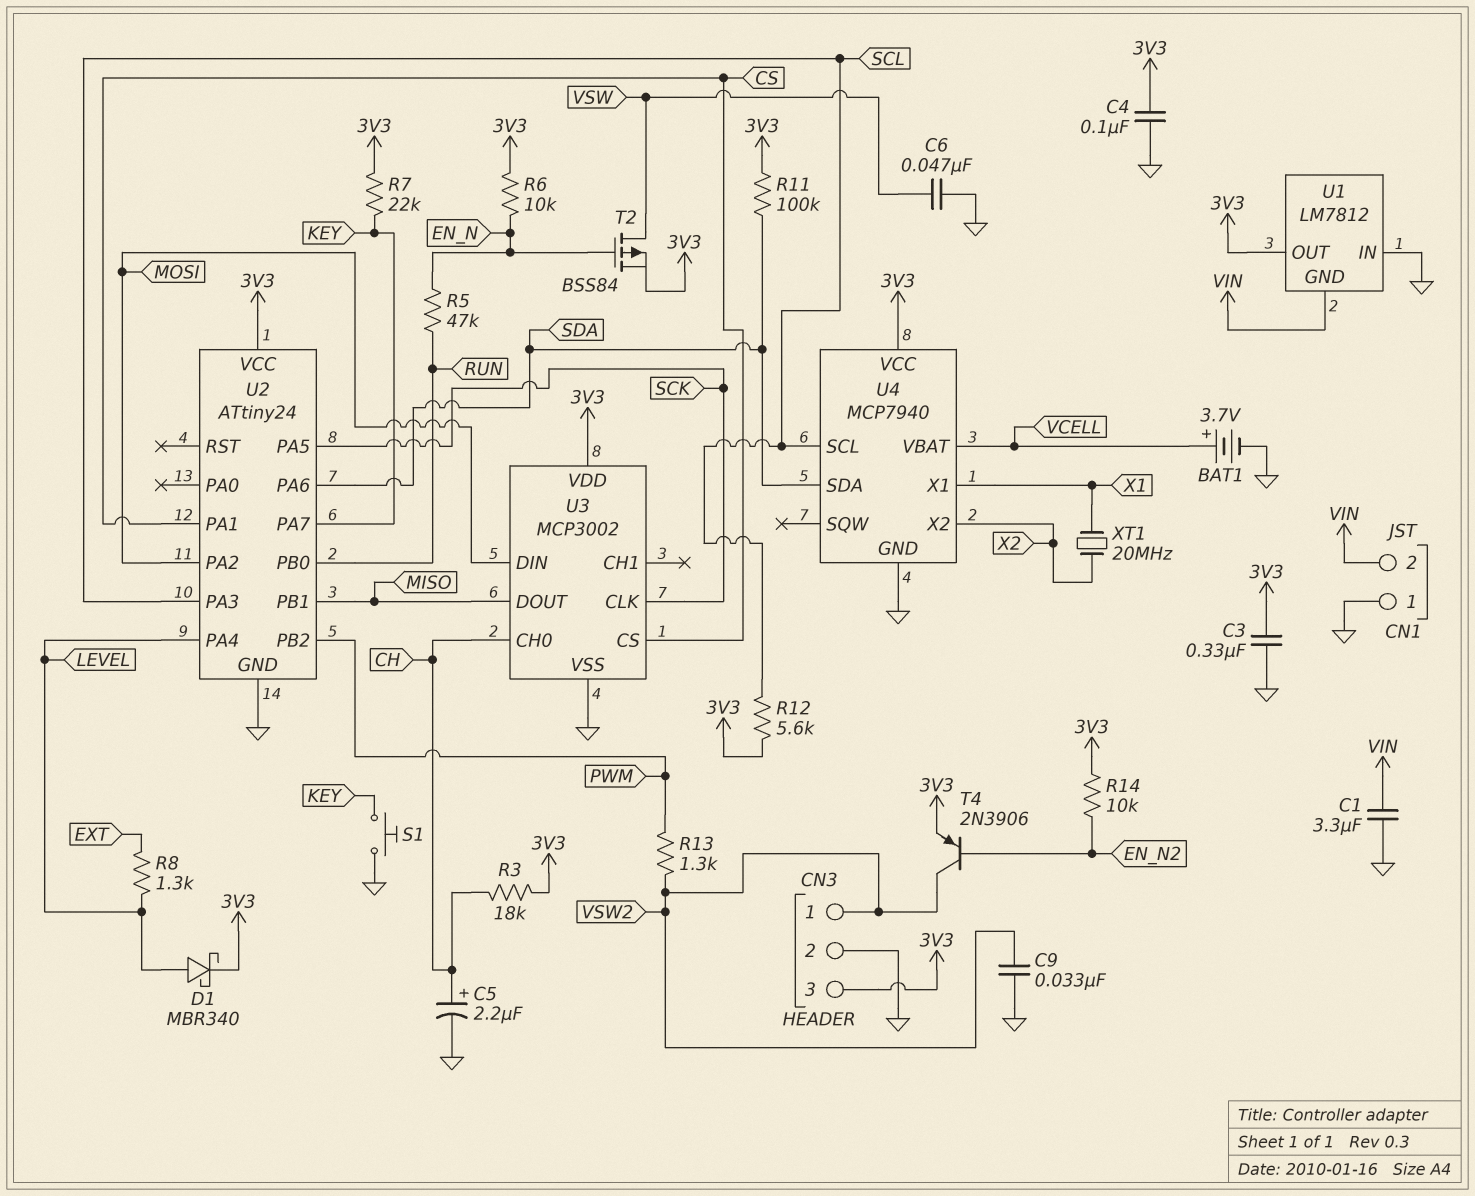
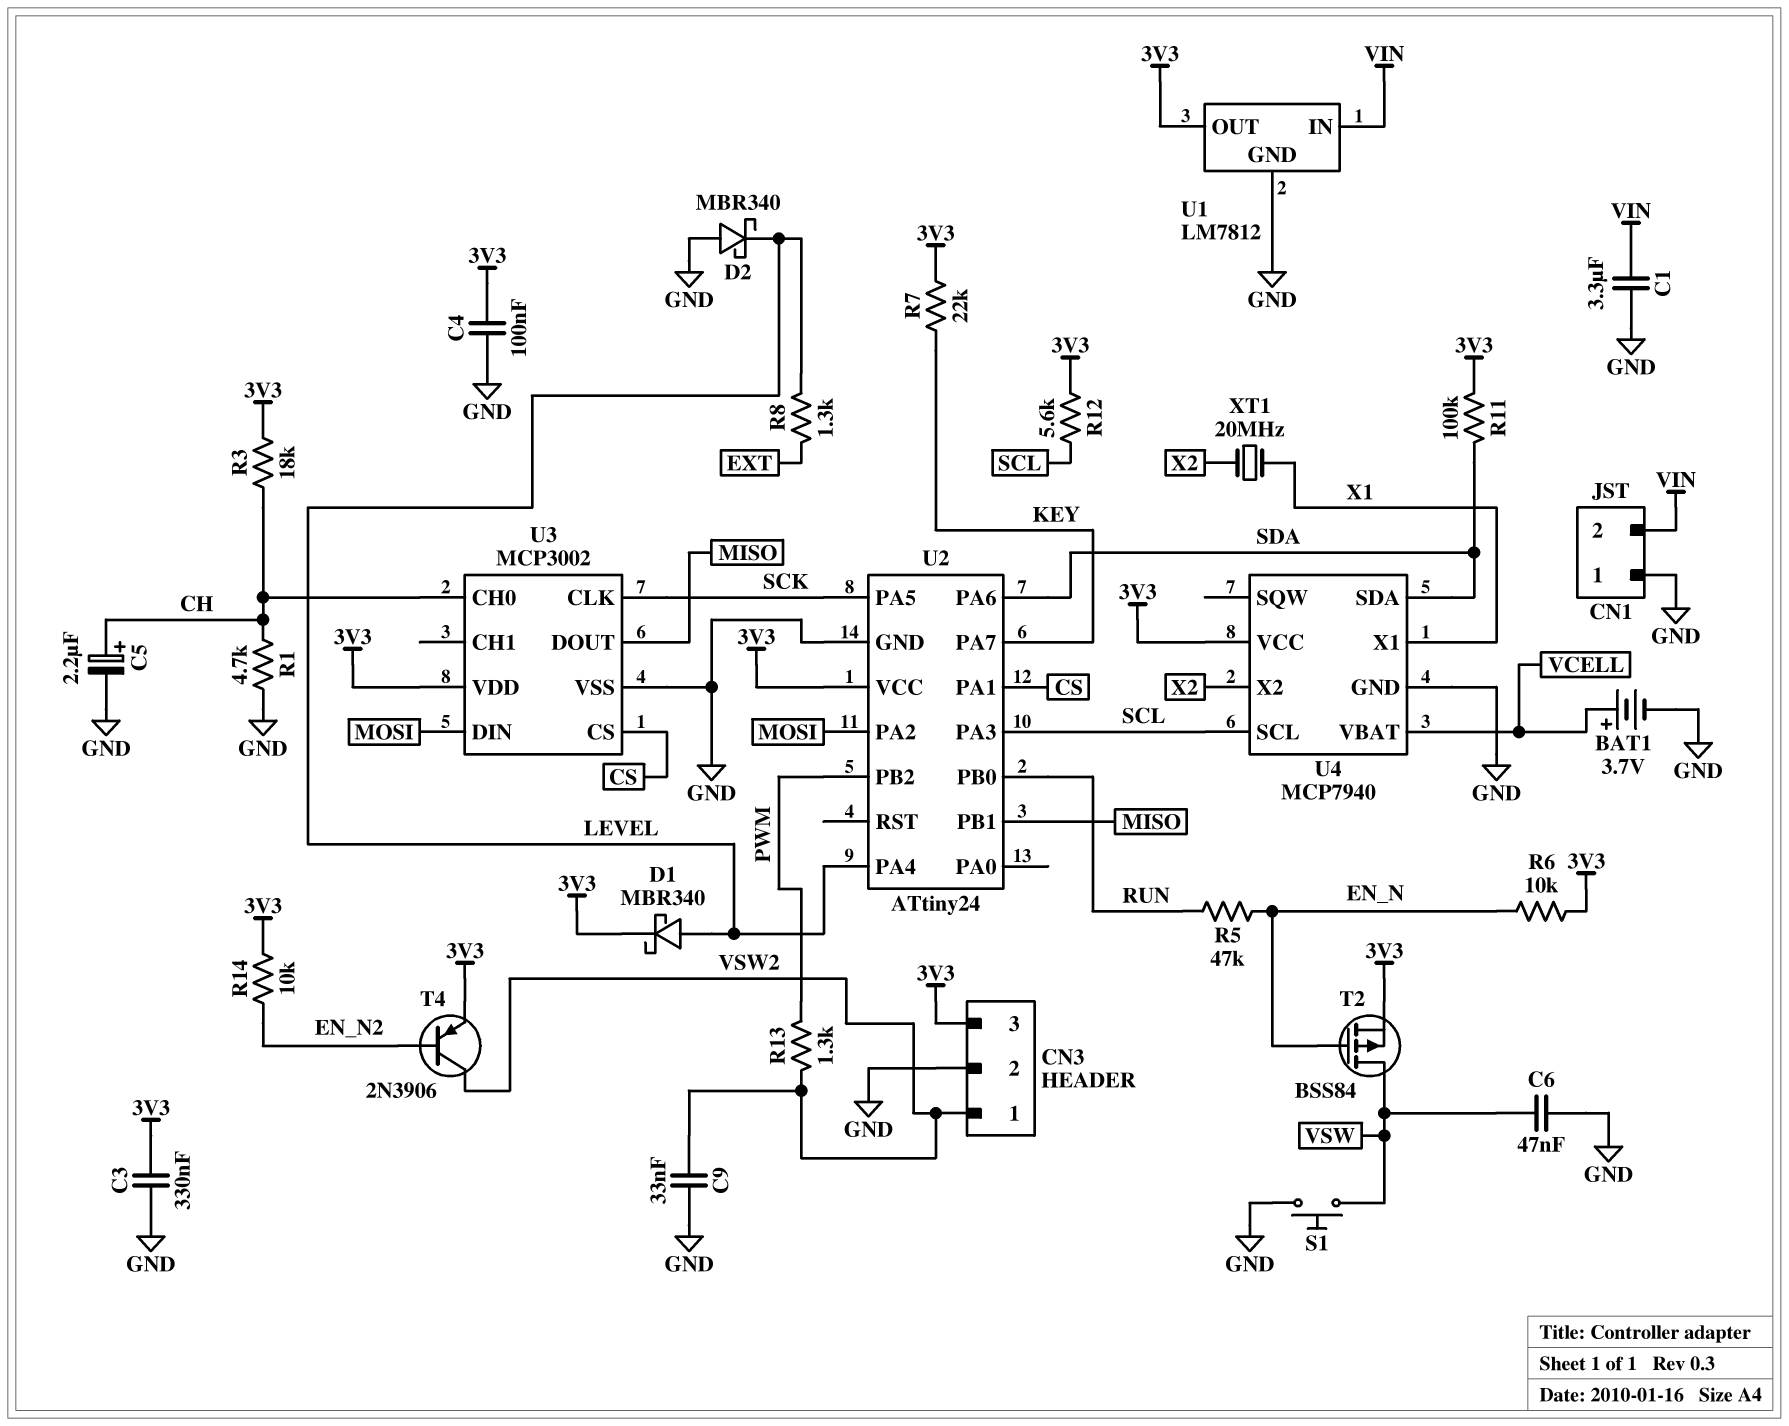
D2: none -> schottky MBR340 (A GND, K LEVEL)
R1: none -> 4.7k (CH, GND)
S1: button (GND, KEY) -> button (GND, VSW)
U1 pin GND: VIN -> GND
U1 pin IN: GND -> VIN

